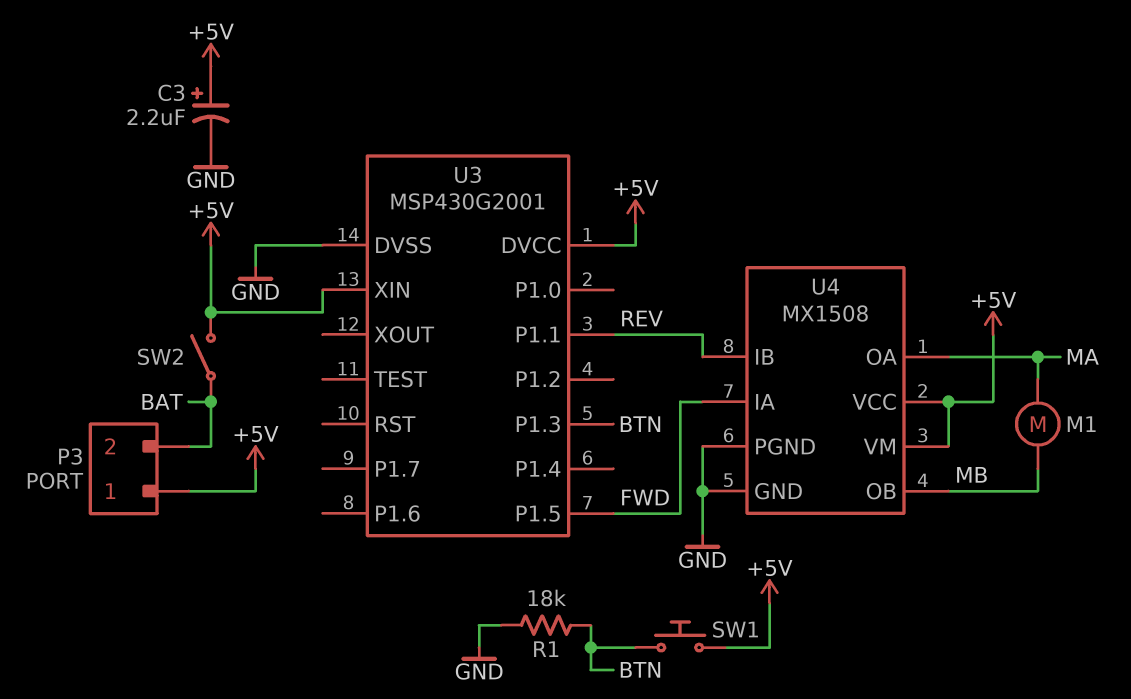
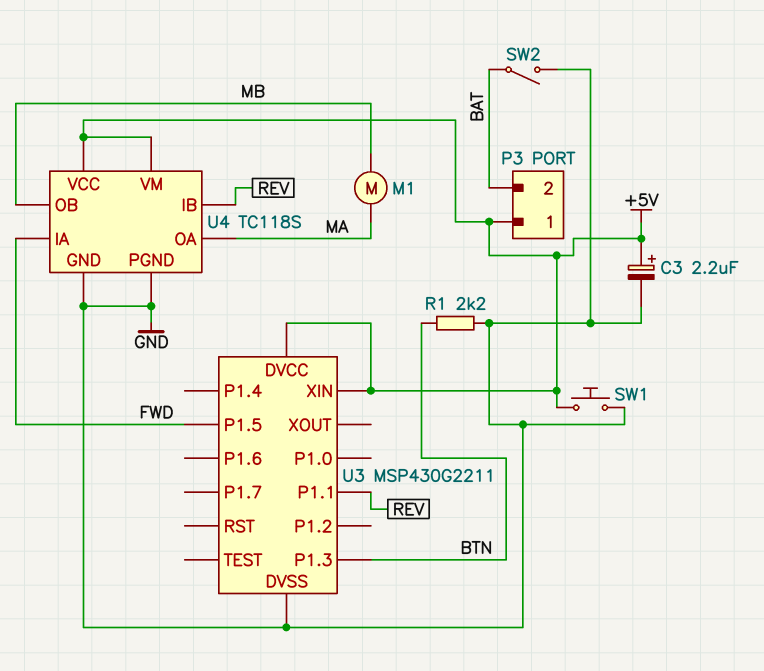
R1: 18k (BTN, GND) -> 2.2k (BTN, GND)
SW1: button (+5V, BTN) -> button (+5V, GND)
SW2: switch (+5V, BAT) -> switch (BAT, GND)
U3: MSP430G2001 -> MSP430G2211
U4: MX1508 -> TC118S

